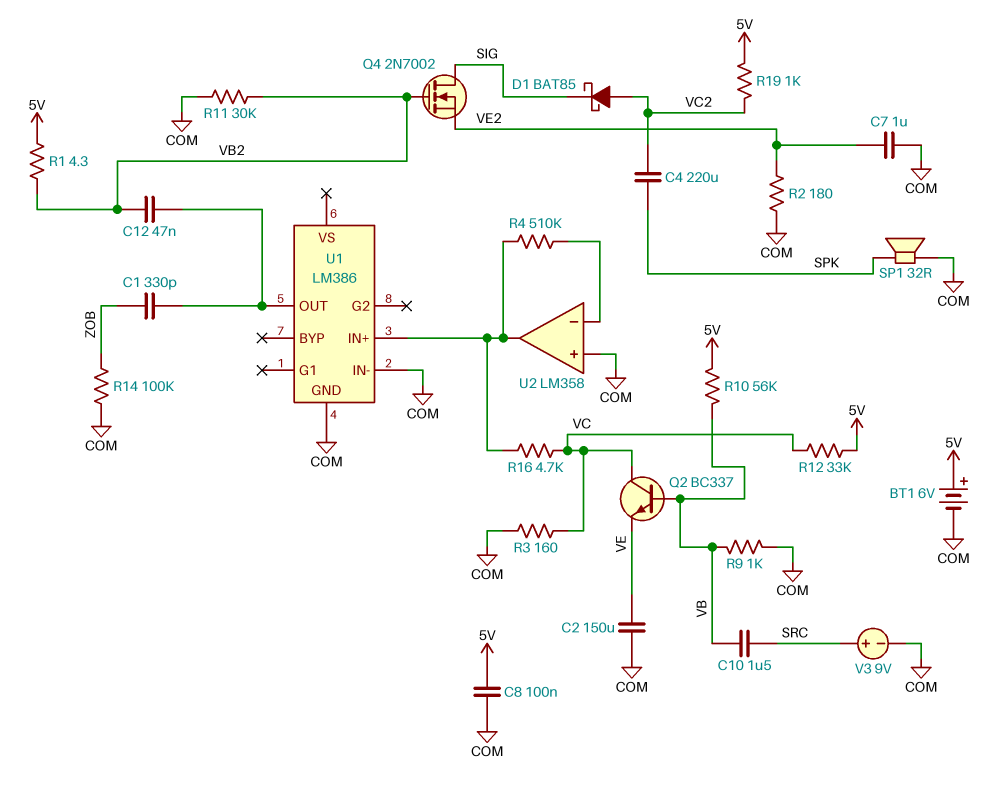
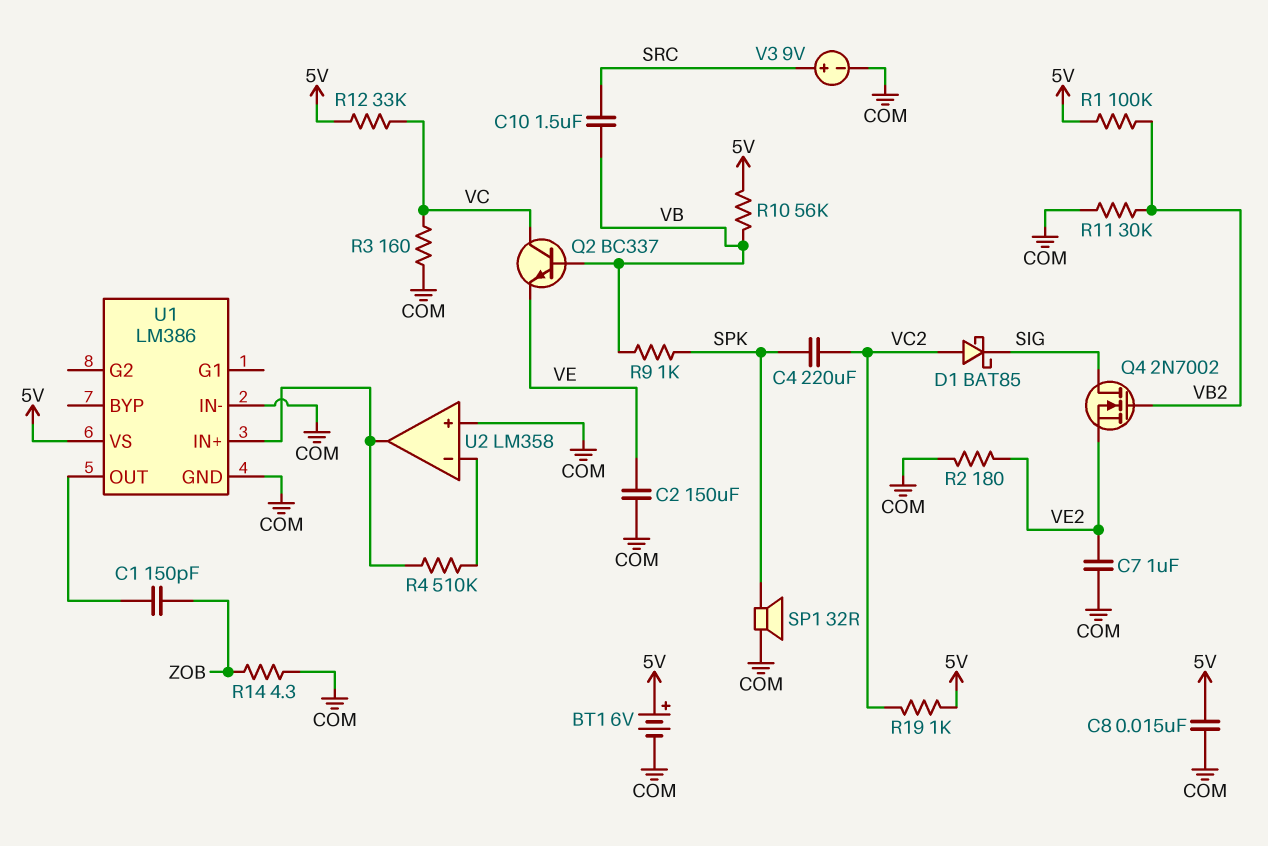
C1: 330pF (U1/OUT, ZOB) -> 150pF (U1/OUT, ZOB)
C8: 100nF (5V, COM) -> 15nF (5V, COM)
C12: 47nF (U1/OUT, VB2) -> none
R1: 4.3 (5V, VB2) -> 100k (5V, VB2)
R9: 1k (COM, VB) -> 1k (SPK, VB)
R14: 100k (COM, ZOB) -> 4.3 (COM, ZOB)
R16: 4.7k (U1/IN+, VC) -> none
U1 pin VS: none -> 5V

